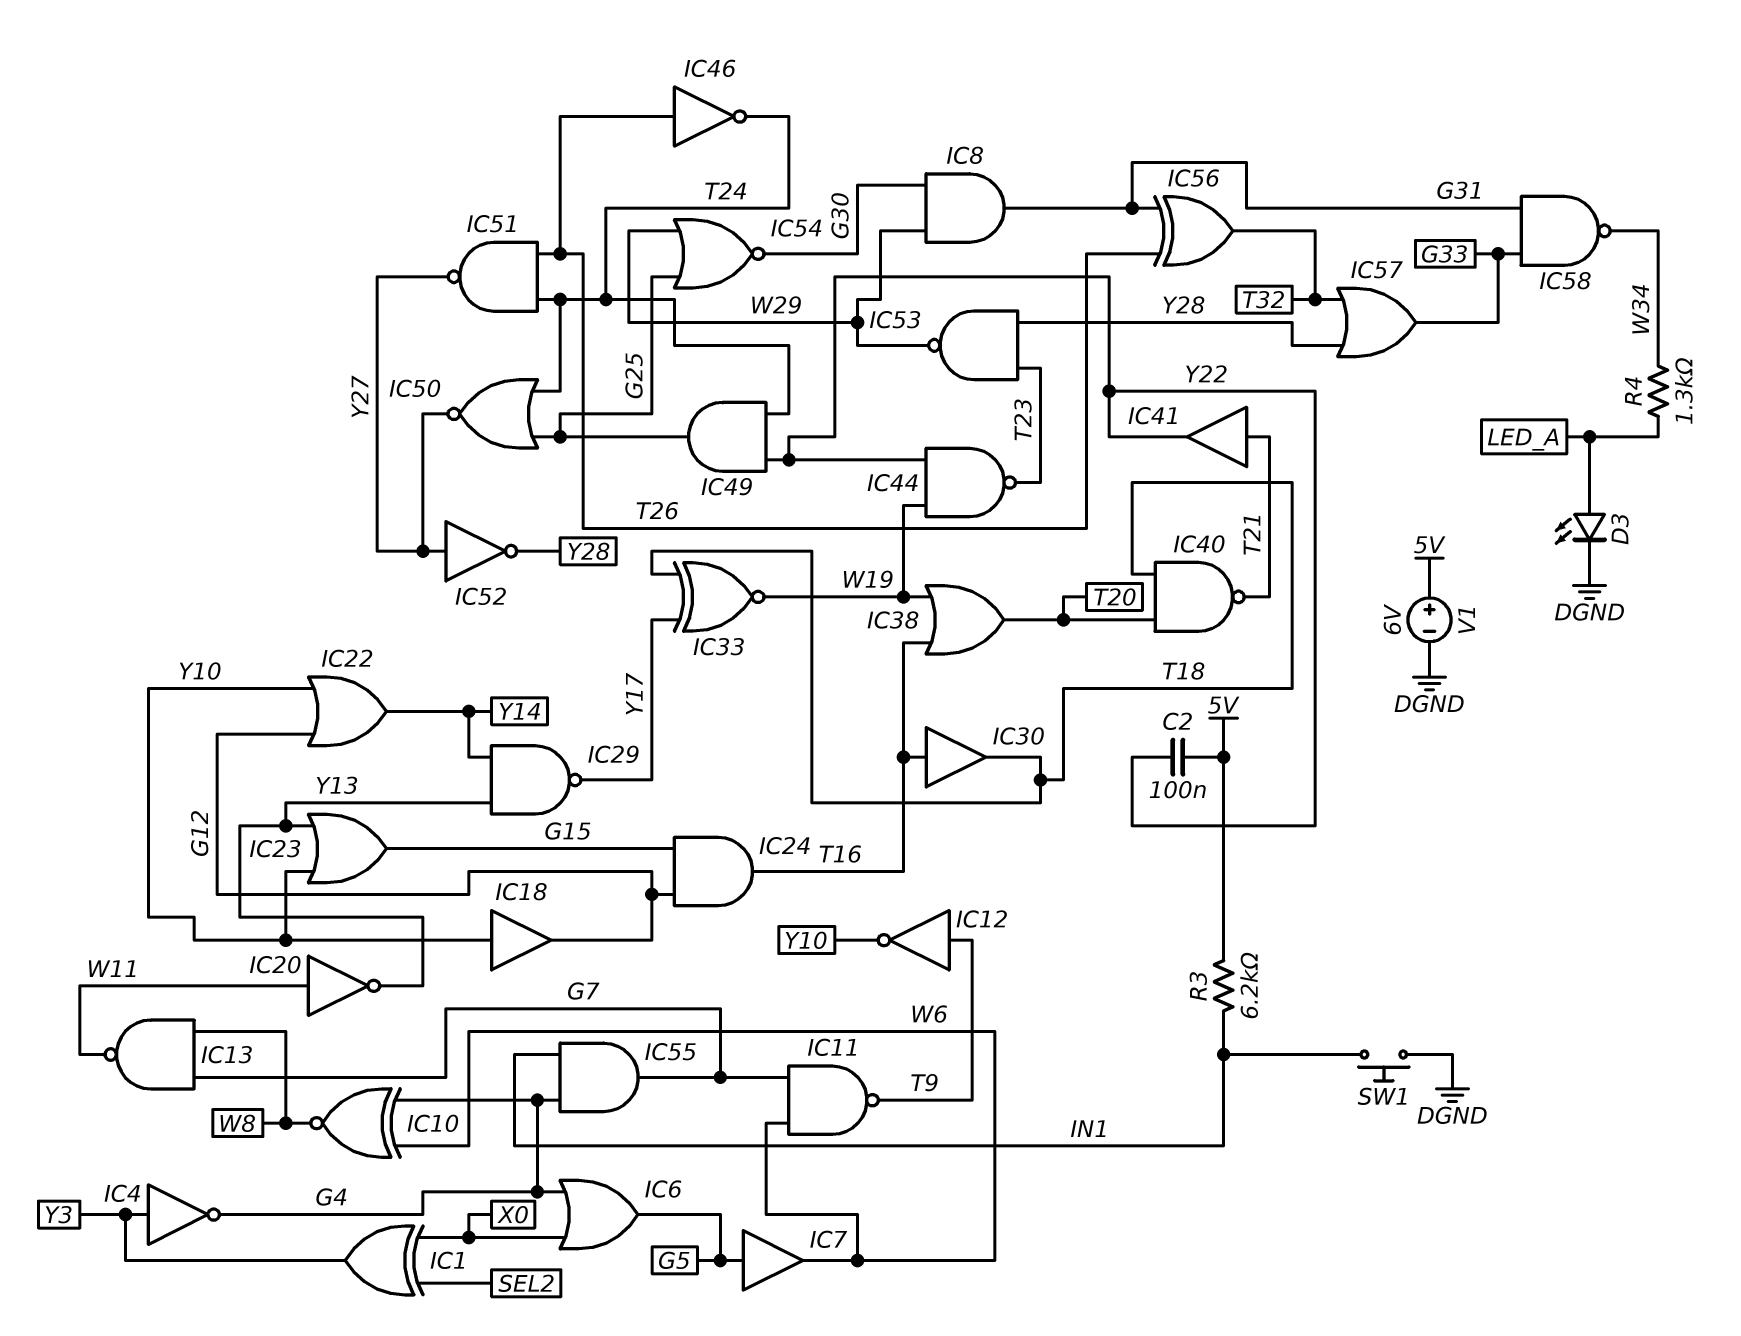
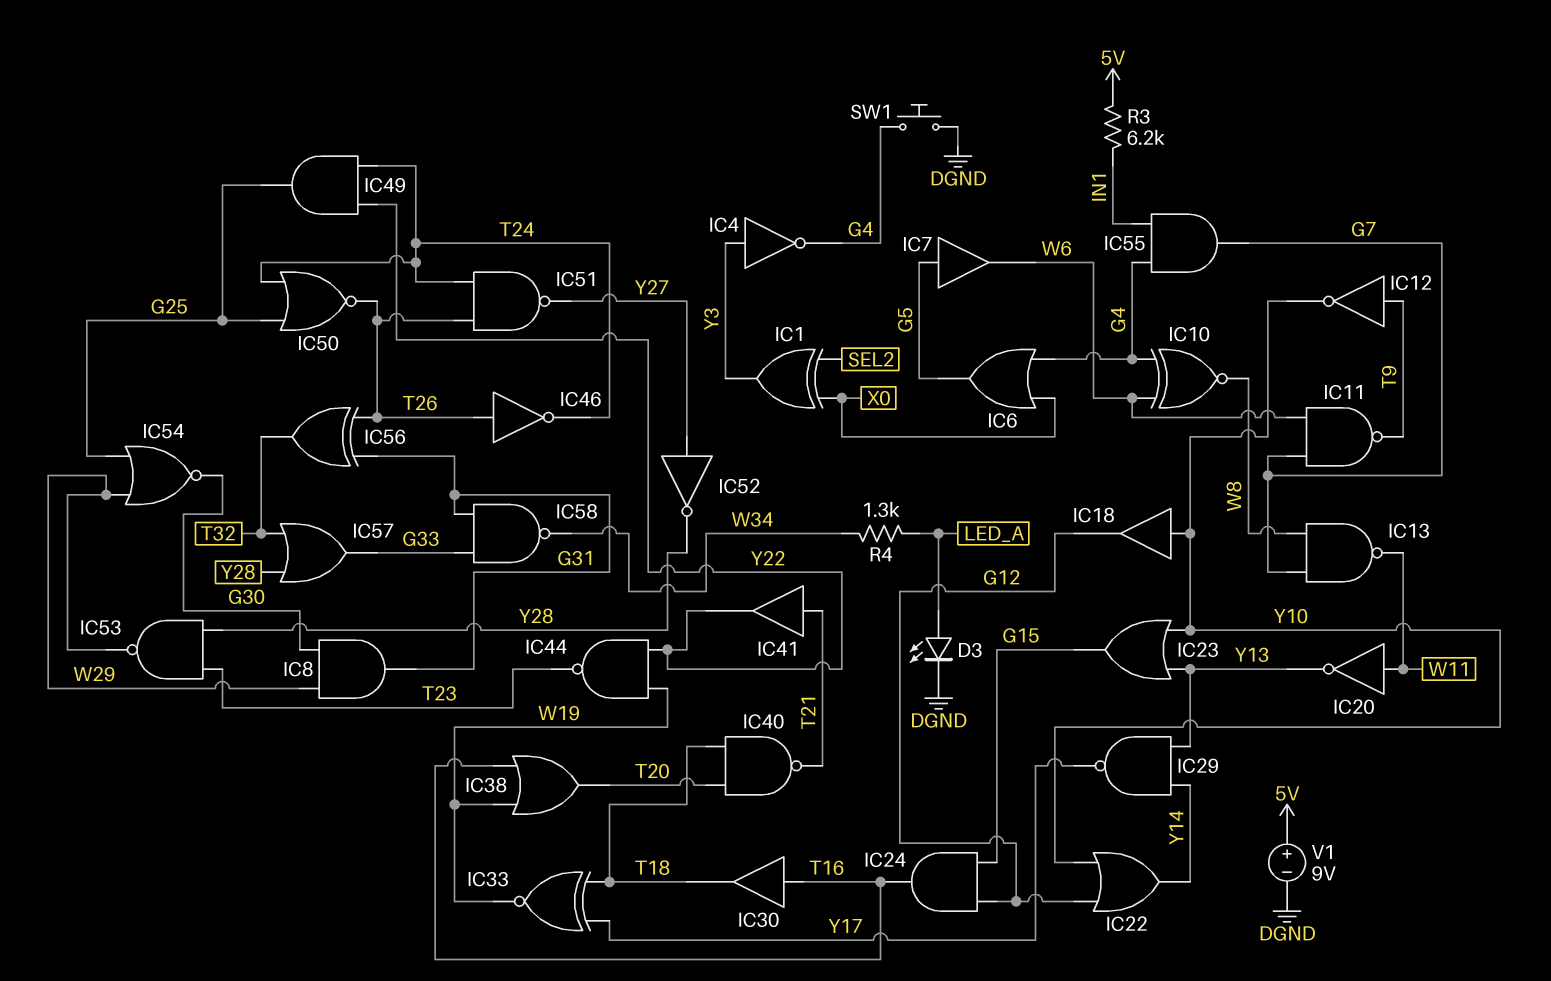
C2: 100nF (5V, Y22) -> none
IC50: NOR (in G25, in T24, out Y27) -> NOR (in G25, in T24, out T26)
SW1: button (DGND, IN1) -> button (DGND, G4)
V1: 6V (plus 5V, minus DGND) -> 9V (plus 5V, minus DGND)

